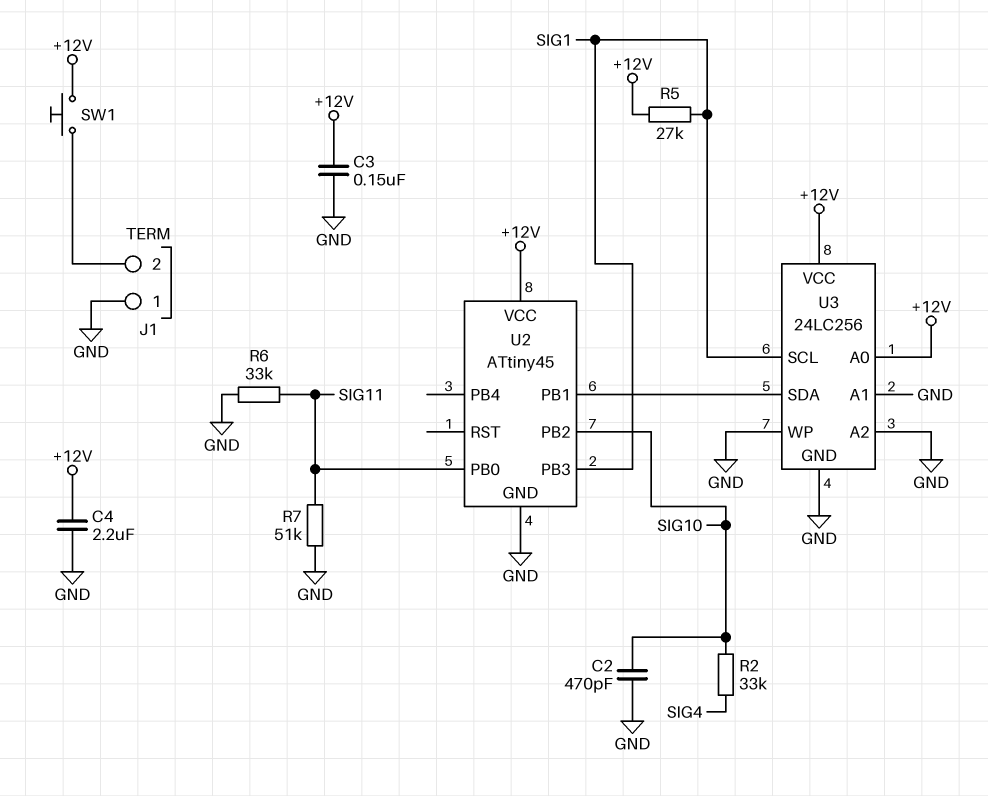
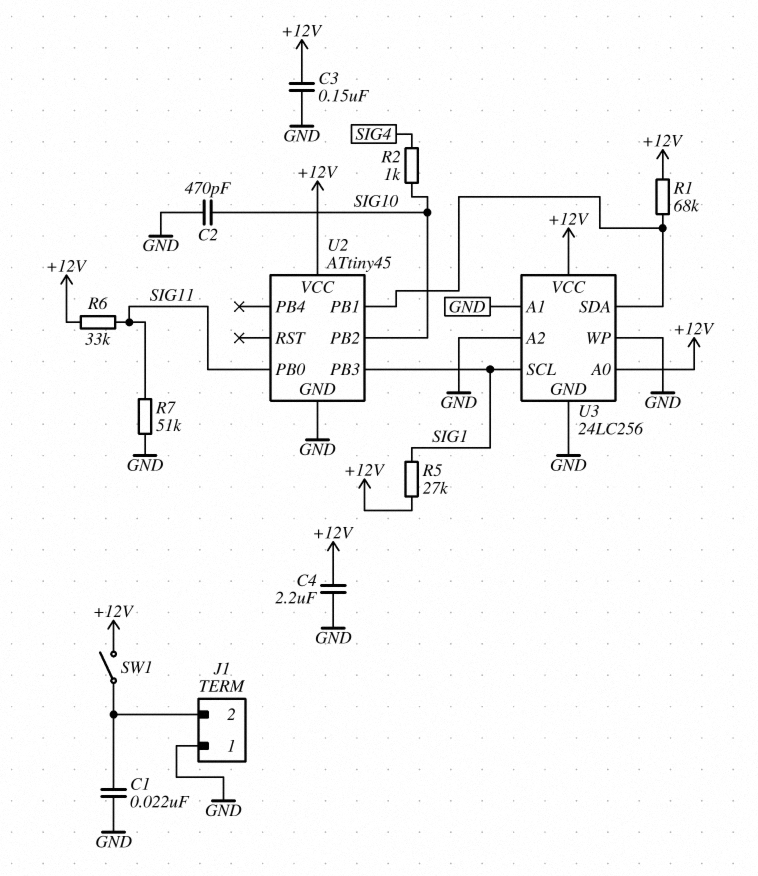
C1: none -> 22nF (GND, J1/2)
R1: none -> 68k (+12V, U2/PB1)
R2: 33k (SIG4, SIG10) -> 1k (SIG4, SIG10)
R6: 33k (GND, SIG11) -> 33k (+12V, SIG11)
SW1: button (+12V, J1/2) -> switch (+12V, J1/2)

